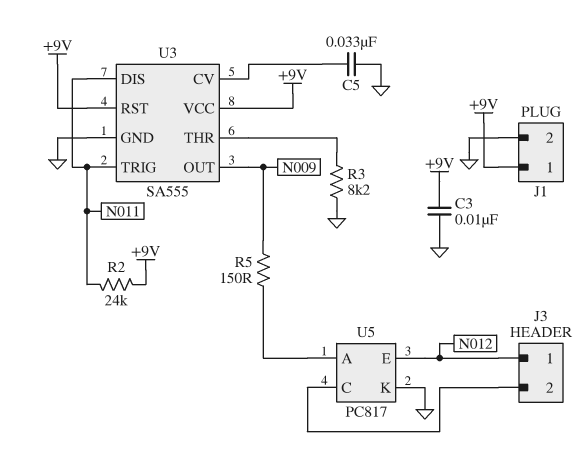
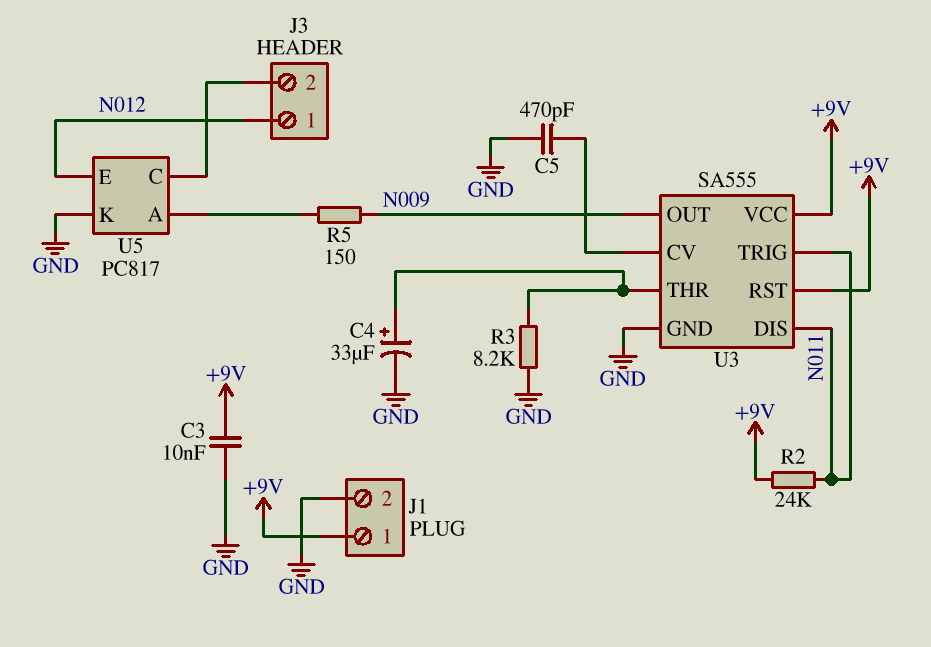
C4: none -> 33uF (plus U3/THR, minus GND)
C5: 33nF (GND, U3/CV) -> 470pF (GND, U3/CV)

